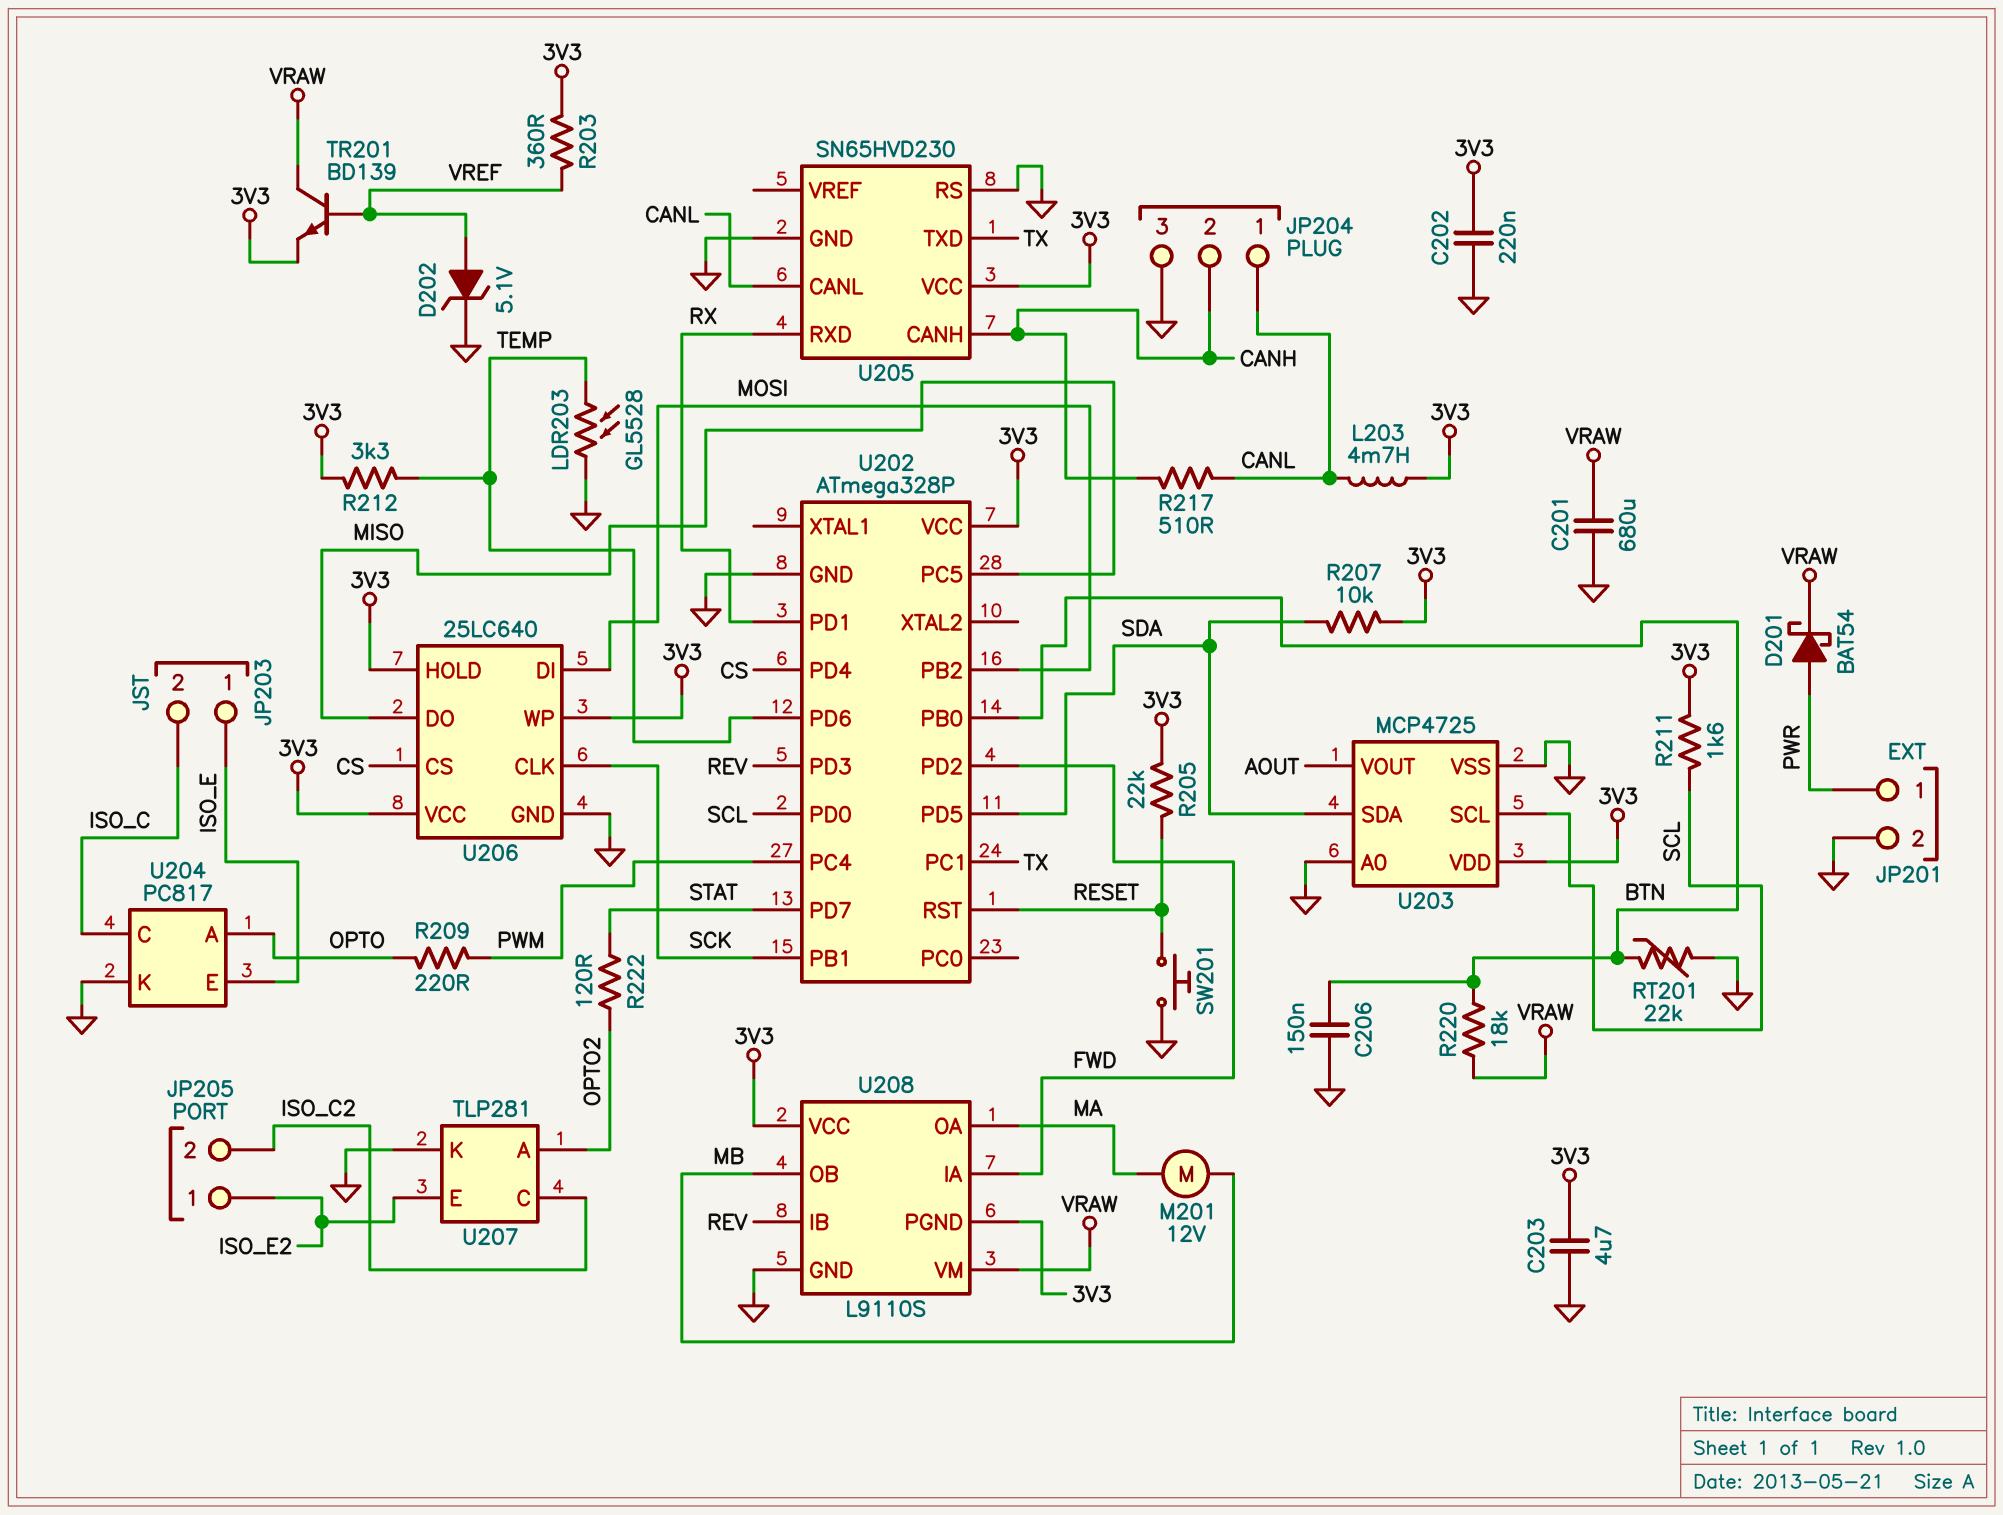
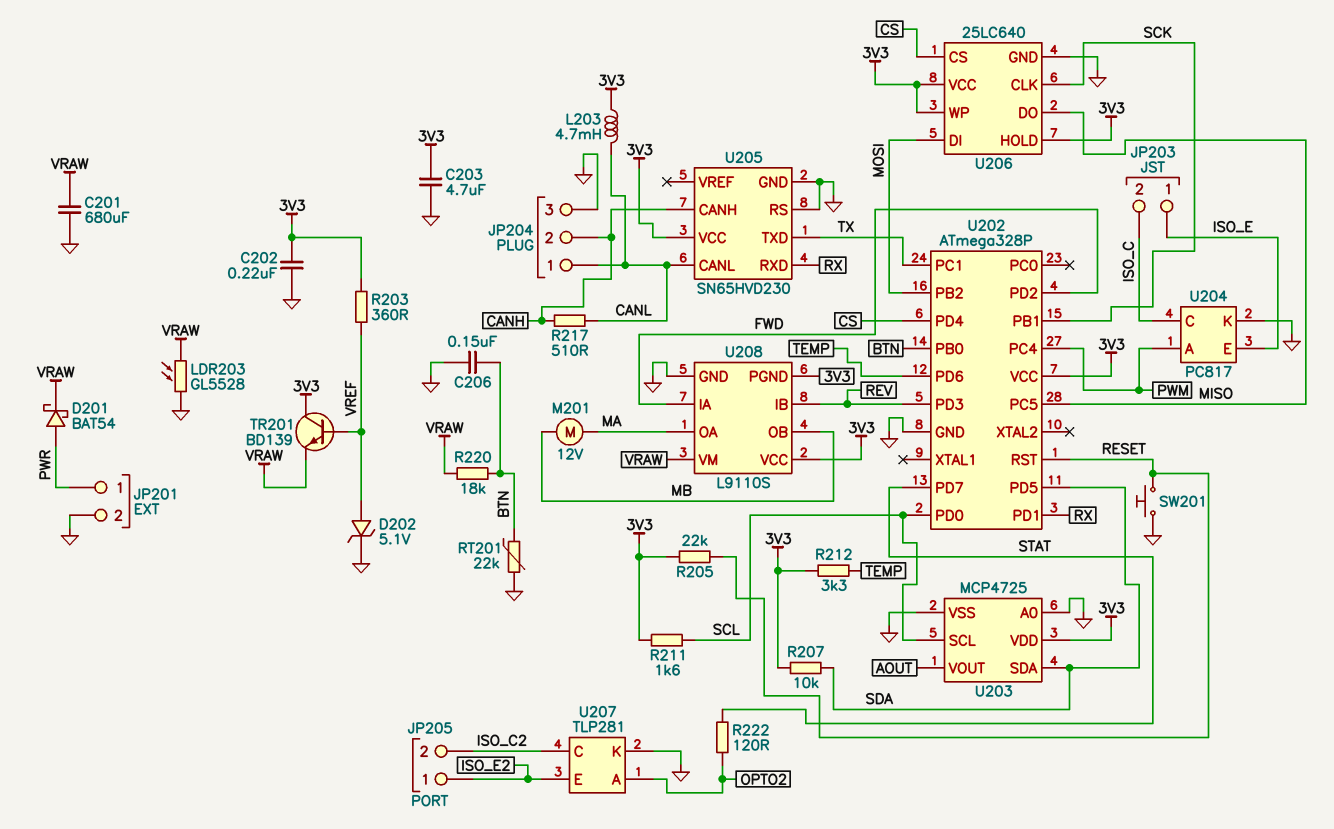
LDR203: GL5528 (GND, TEMP) -> GL5528 (GND, VRAW)
R209: 220 (OPTO, PWM) -> none
TR201: NPN BD139 (B VREF, C VRAW, E 3V3) -> NPN BD139 (B VREF, C 3V3, E VRAW)
U204 pin A: OPTO -> PWM

